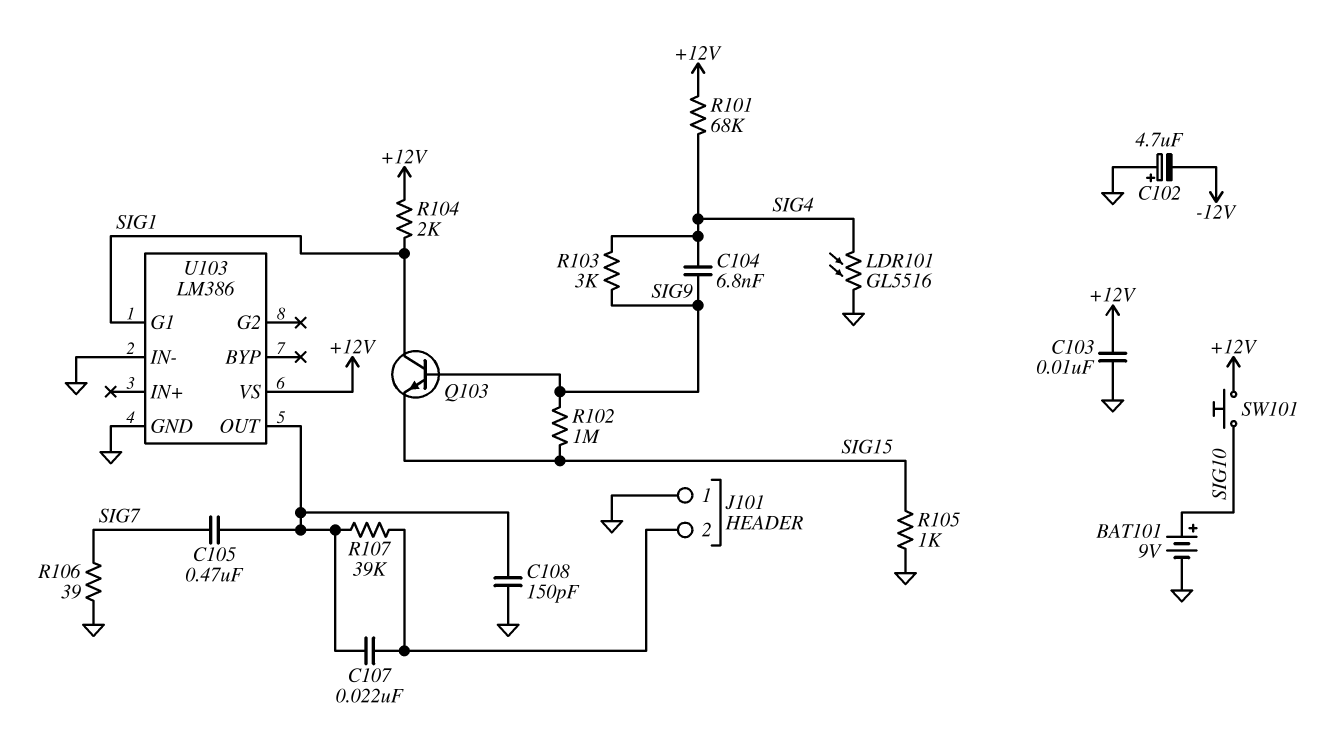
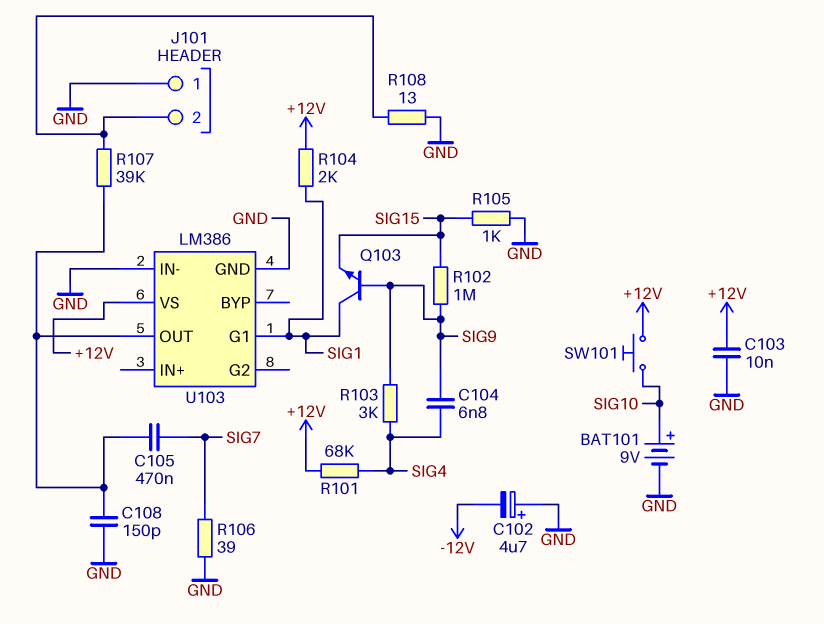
C107: 22nF (J101/2, U103/OUT) -> none
LDR101: GL5516 (GND, SIG4) -> none
R108: none -> 13 (GND, J101/2)

